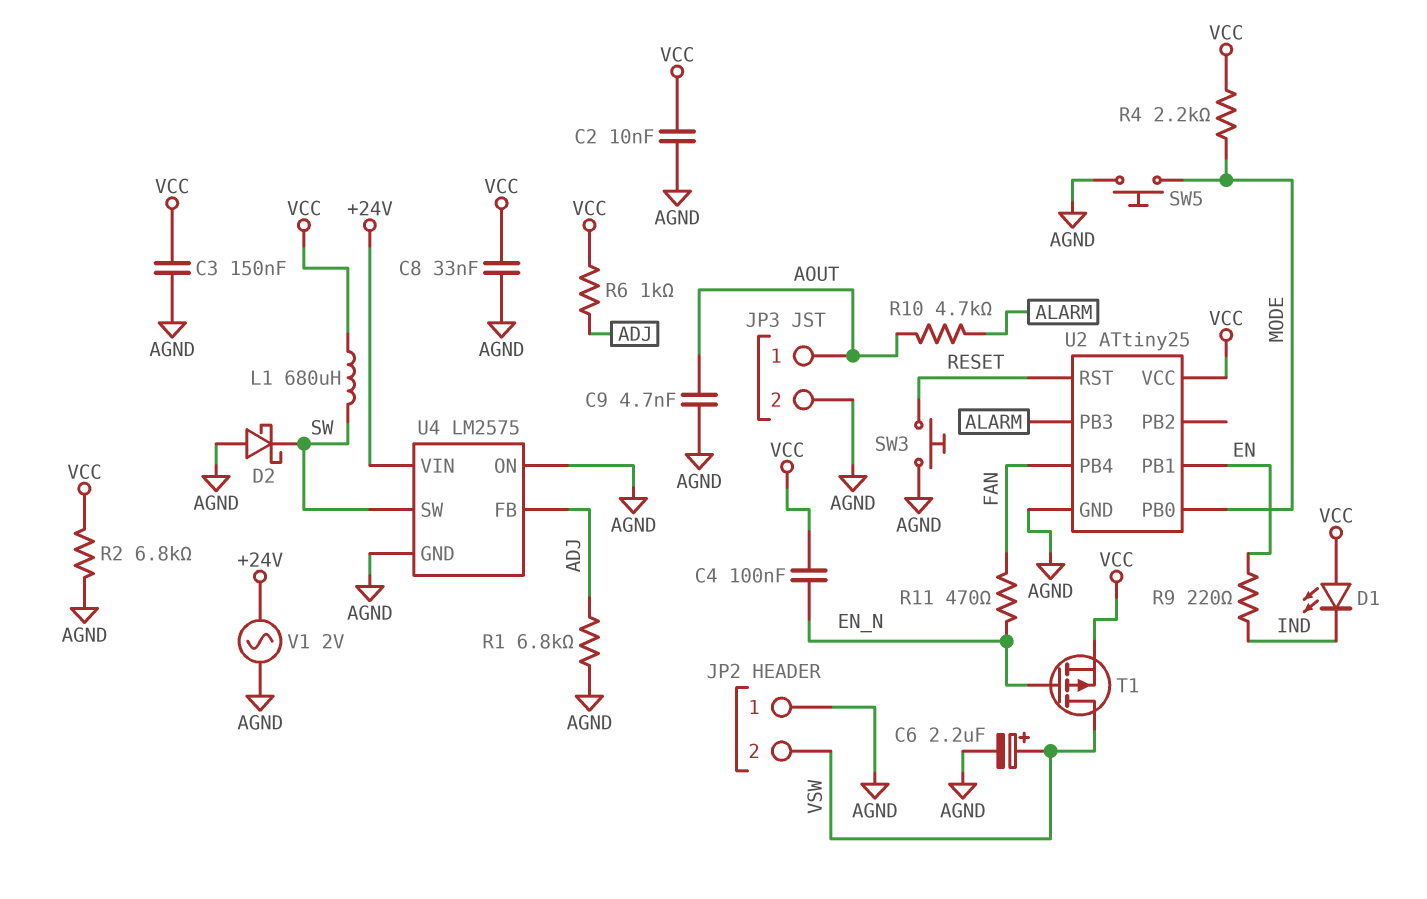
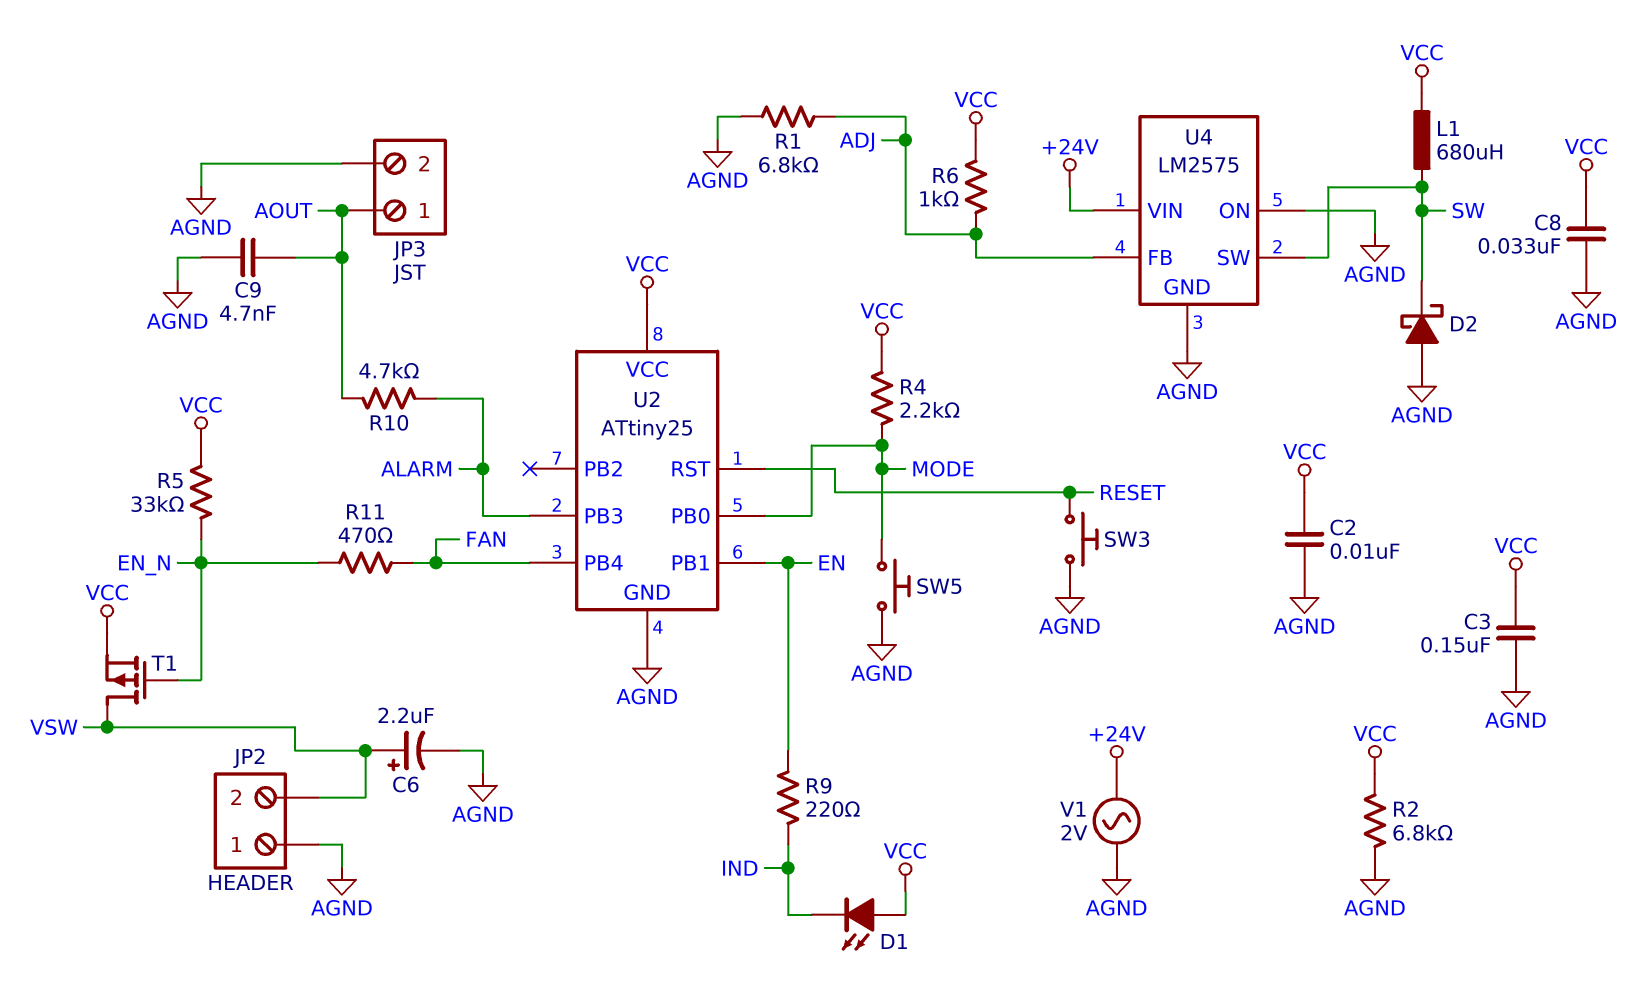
C4: 100nF (EN_N, VCC) -> none
R5: none -> 33k (EN_N, VCC)

